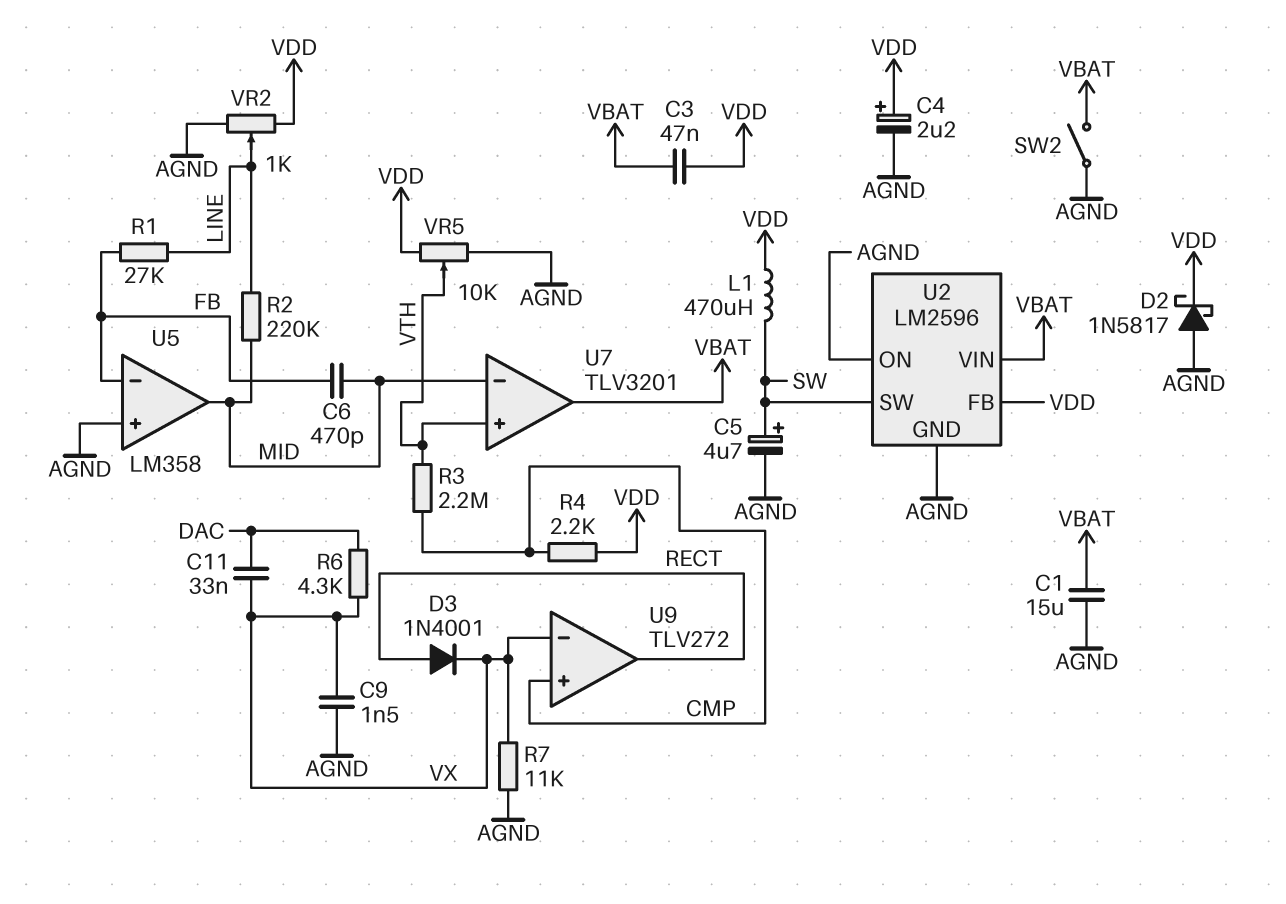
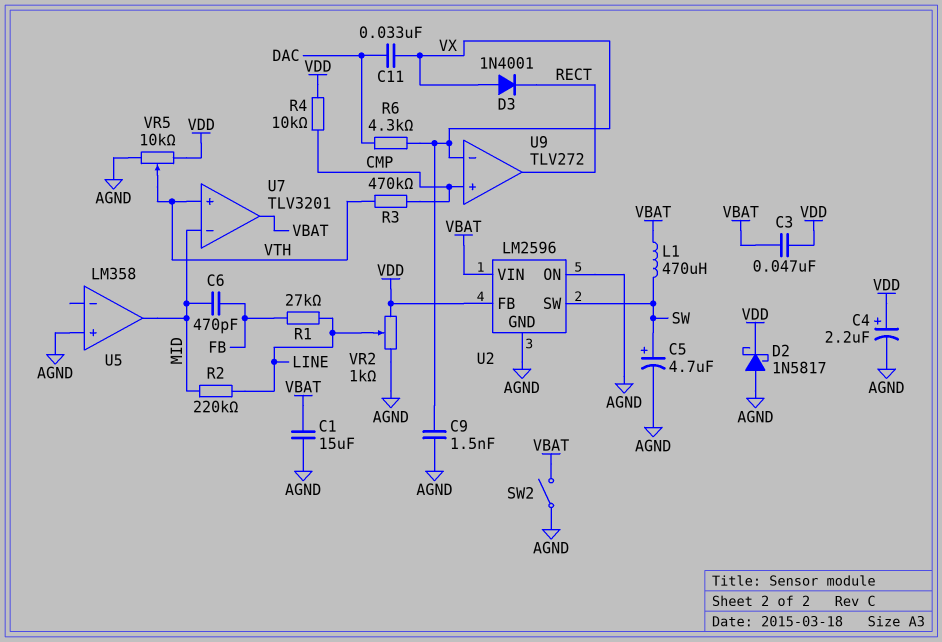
D3: diode 1N4001 (A RECT, K VX) -> diode 1N4001 (A VX, K RECT)
L1: 470uH (SW, VDD) -> 470uH (SW, VBAT)
R3: 2.2M (CMP, VTH) -> 470k (CMP, VTH)
R4: 2.2k (CMP, VDD) -> 10k (CMP, VDD)
R7: 11k (AGND, VX) -> none
U5 pin in-: FB -> none

